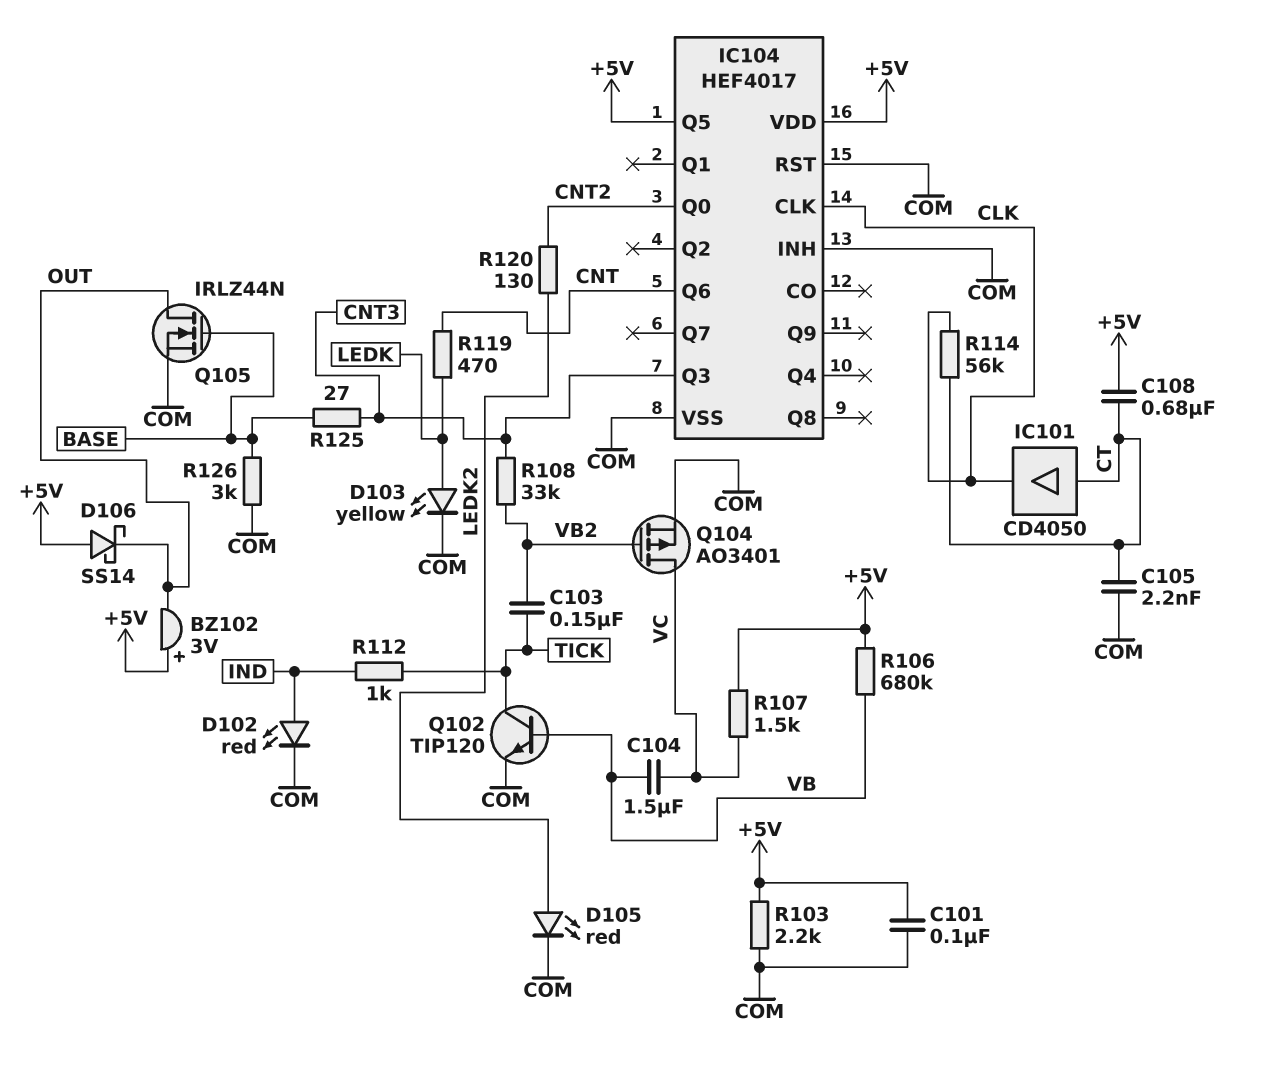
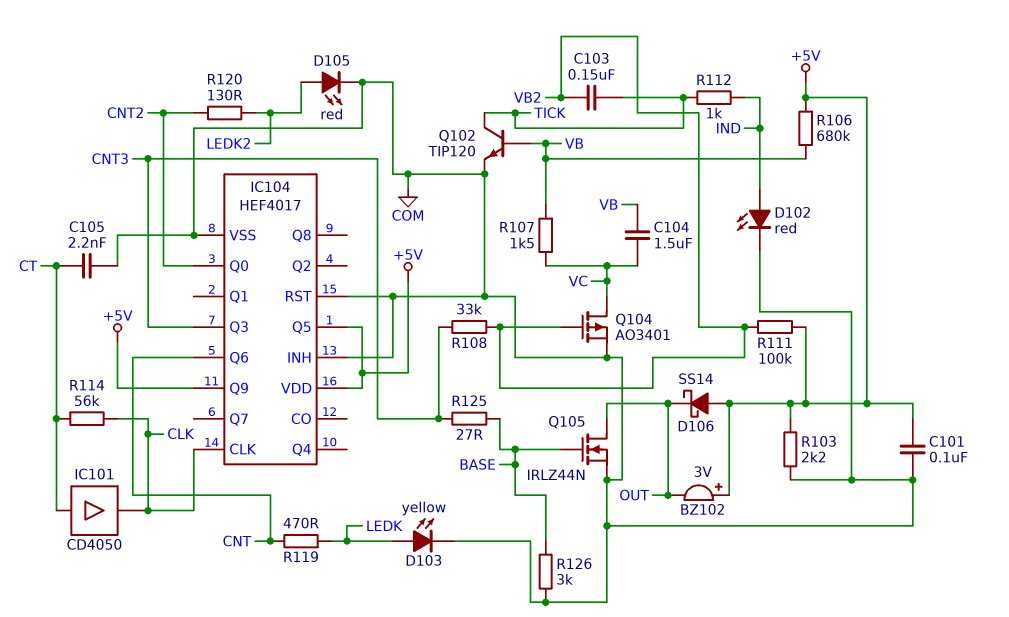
C108: 680nF (+5V, CT) -> none
IC104 pin Q9: none -> +5V
R107: 1.5k (+5V, VC) -> 1.5k (VB, VC)
R111: none -> 100k (+5V, VB2)

